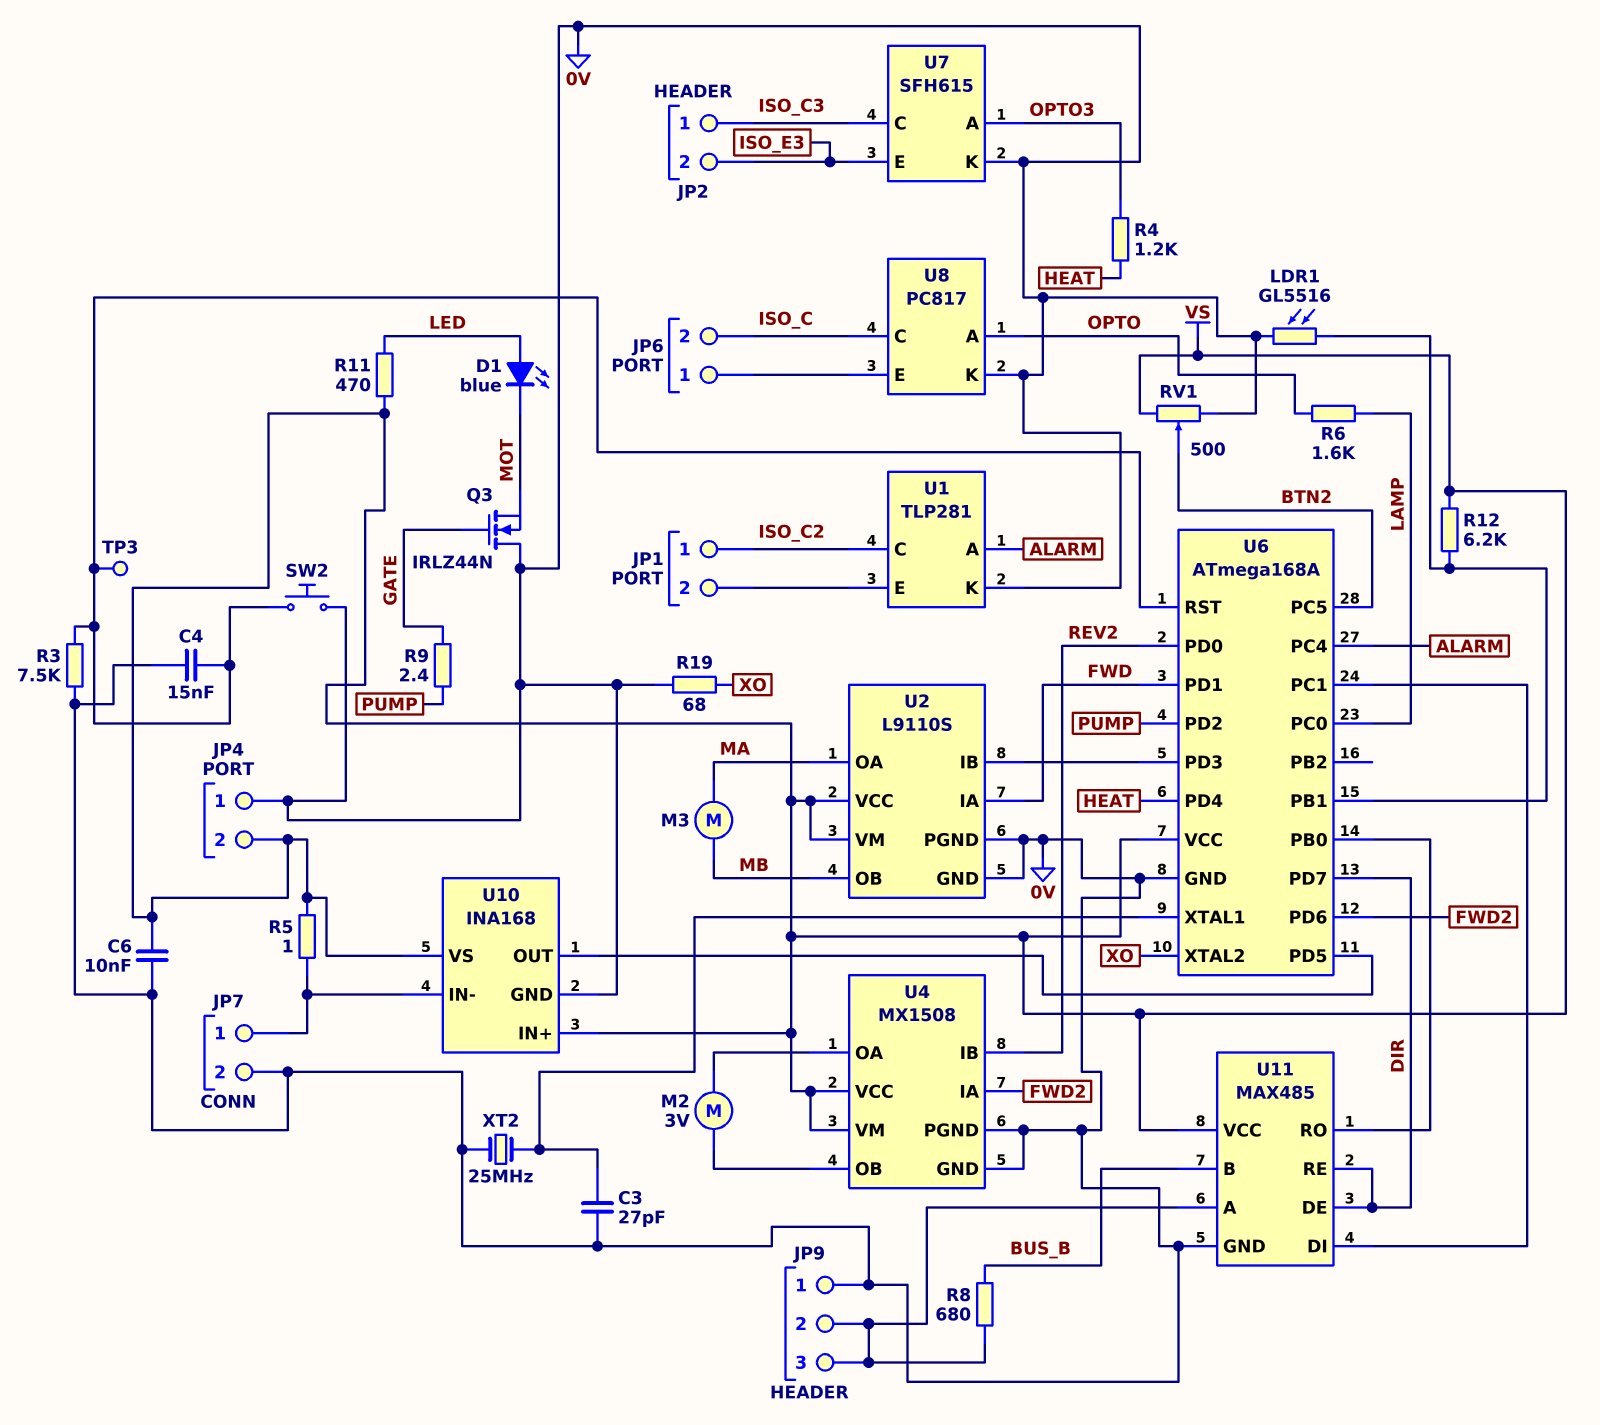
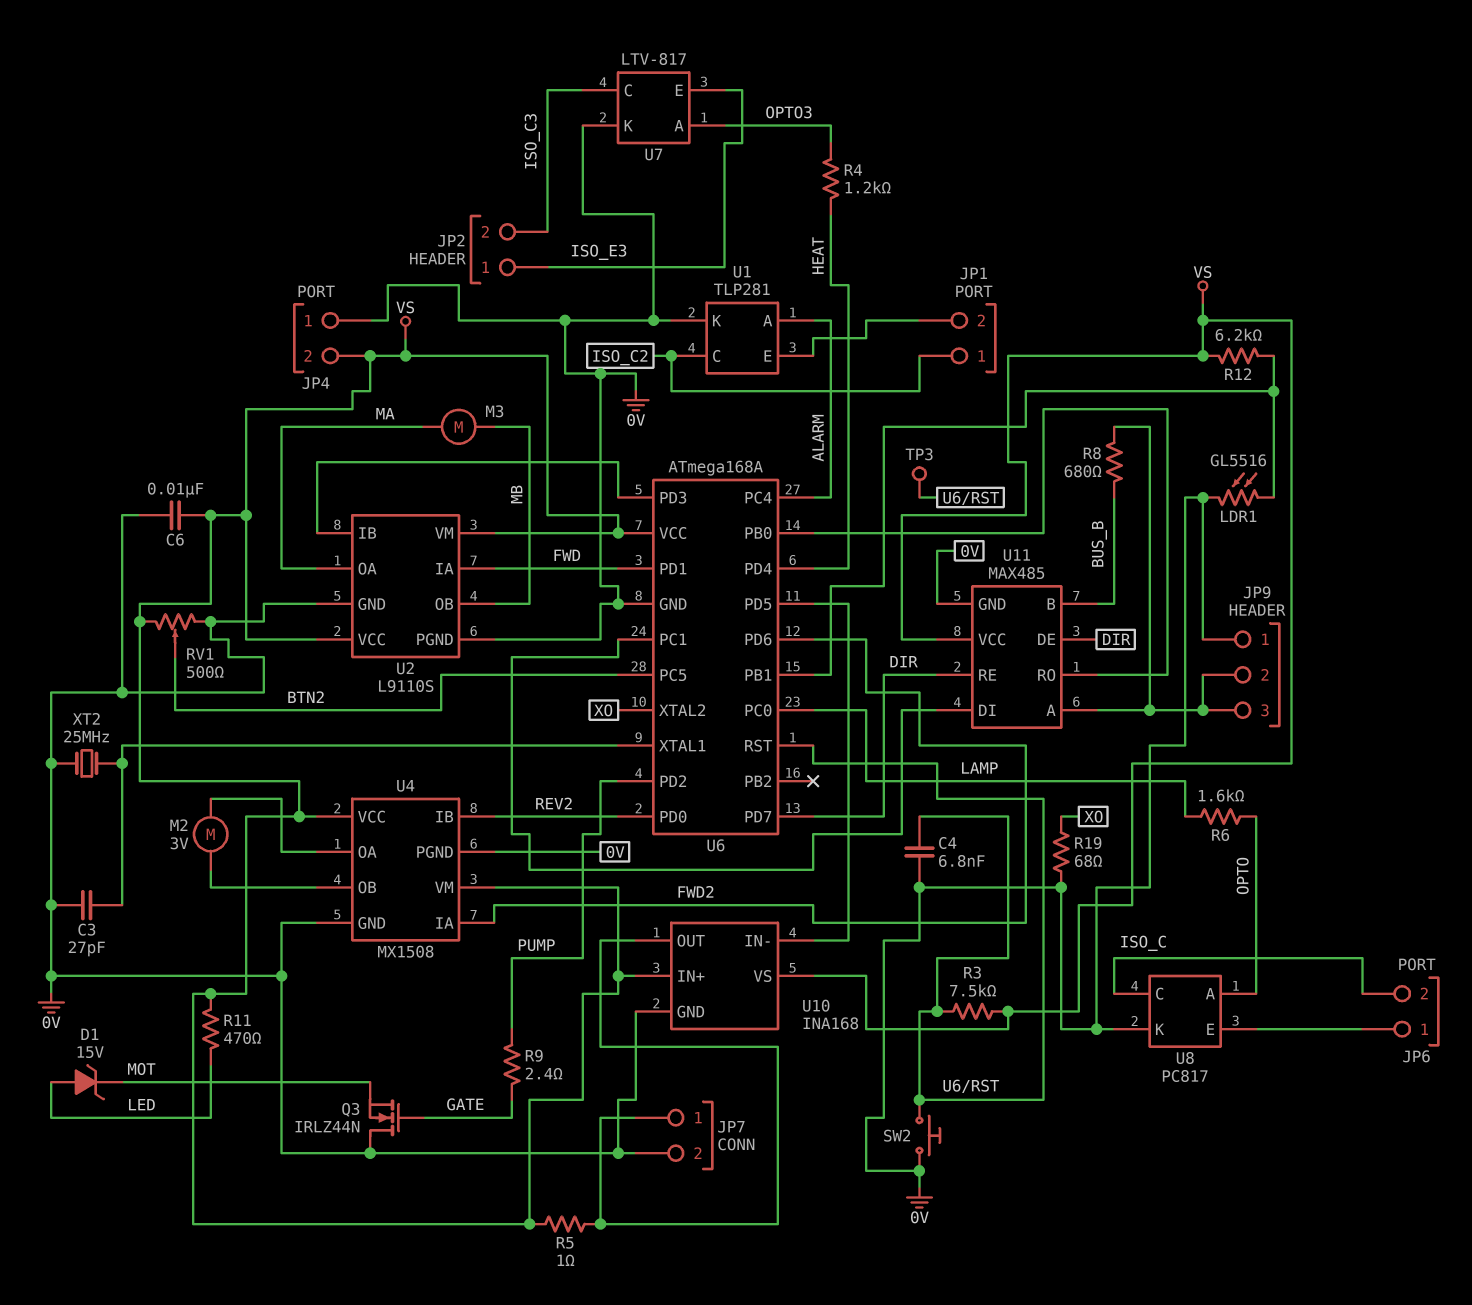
C4: 15nF (0V, U6/RST) -> 6.8nF (0V, U6/RST)
D1: LED blue (A LED, K MOT) -> zener 15V (A LED, K MOT)
JP2 pin 1: ISO_C3 -> ISO_E3
JP2 pin 2: ISO_E3 -> ISO_C3
R3: 7.5k (0V, U6/RST) -> 7.5k (U6/RST, VS)
U7: SFH615 -> LTV-817
U10 pin IN-: JP7/1 -> U6/PD5
U10 pin OUT: U6/PD5 -> JP7/1

